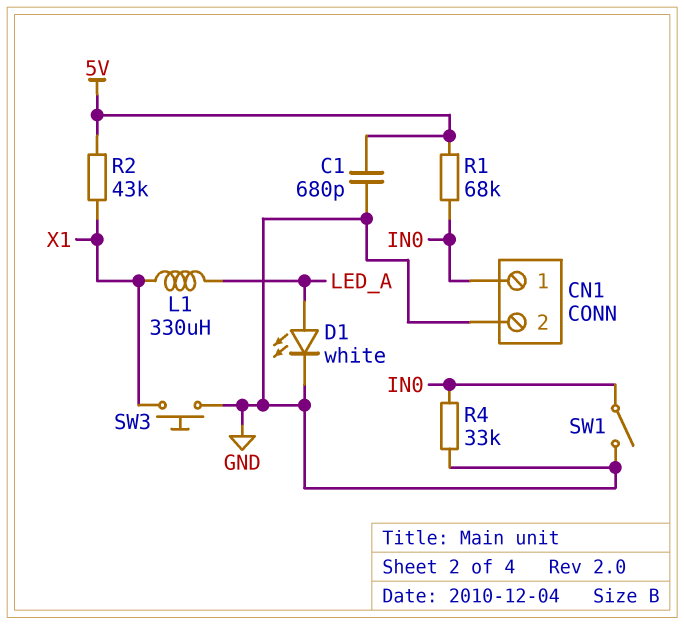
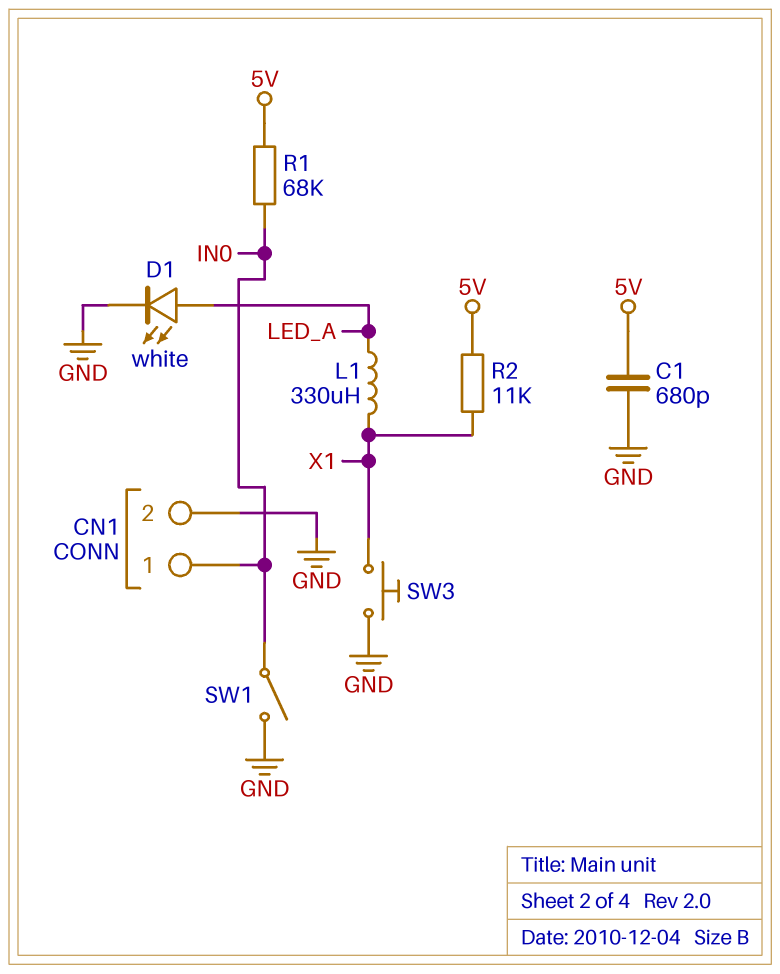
R2: 43k (5V, X1) -> 11k (5V, X1)
R4: 33k (GND, IN0) -> none

